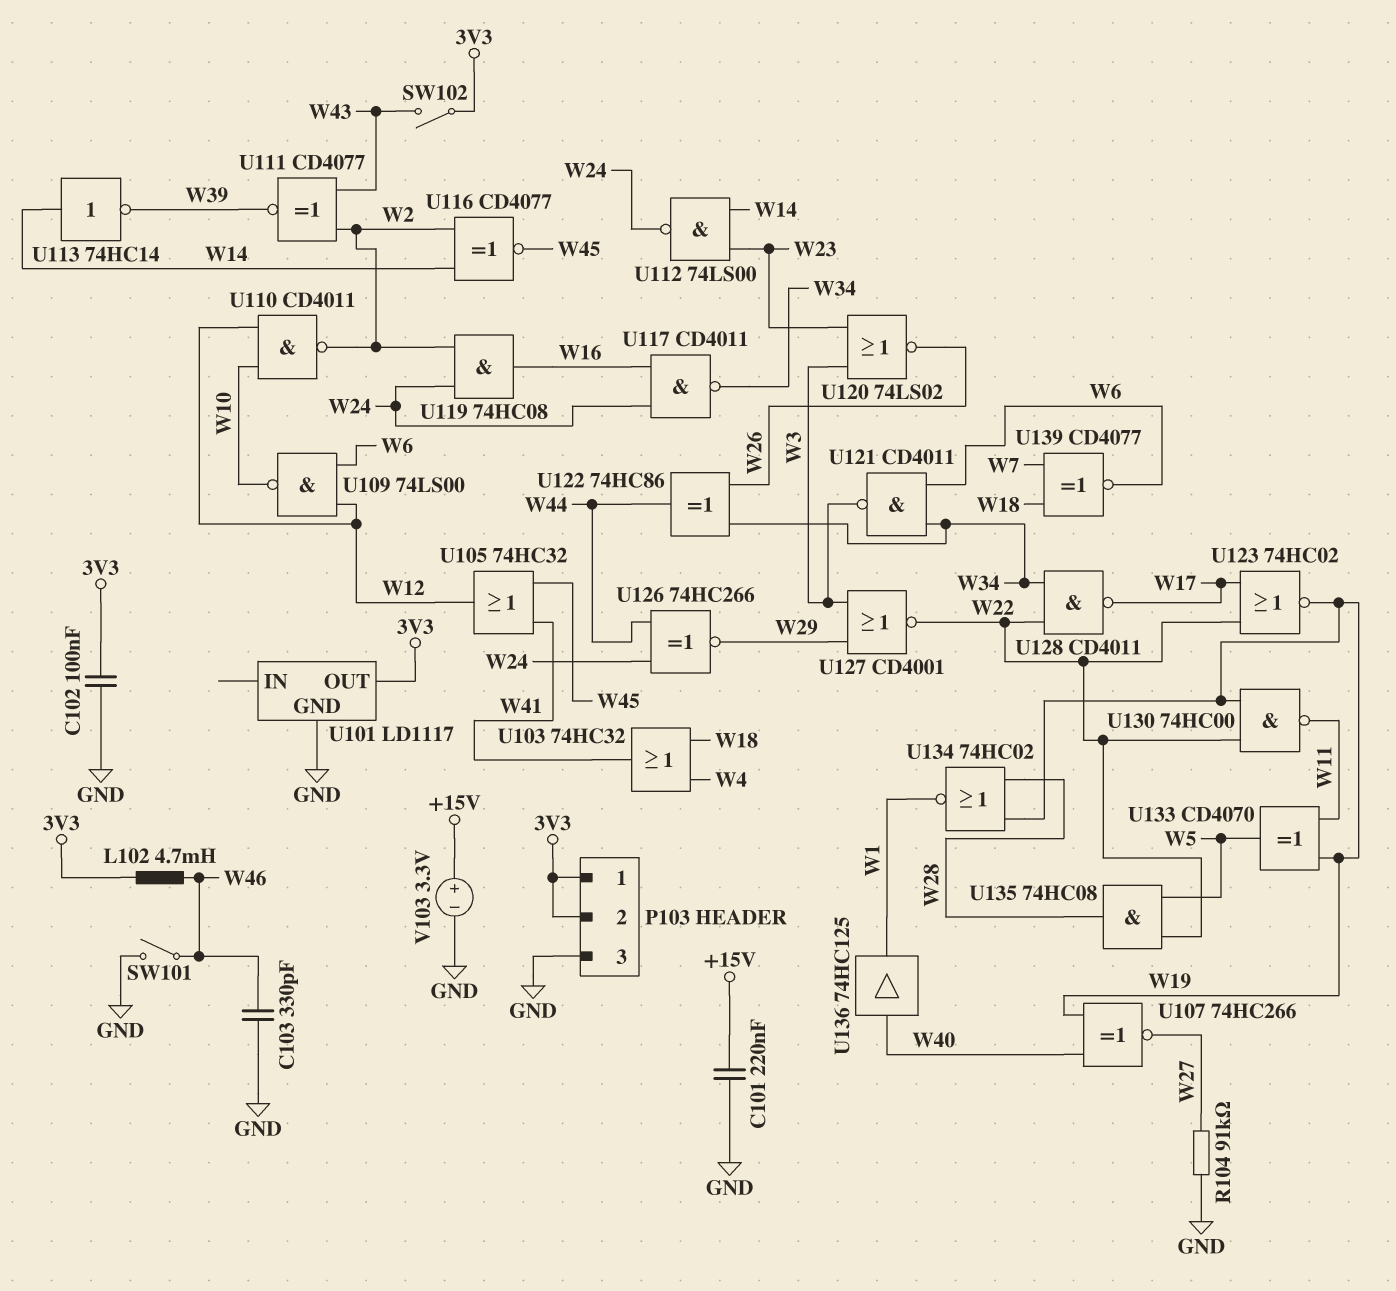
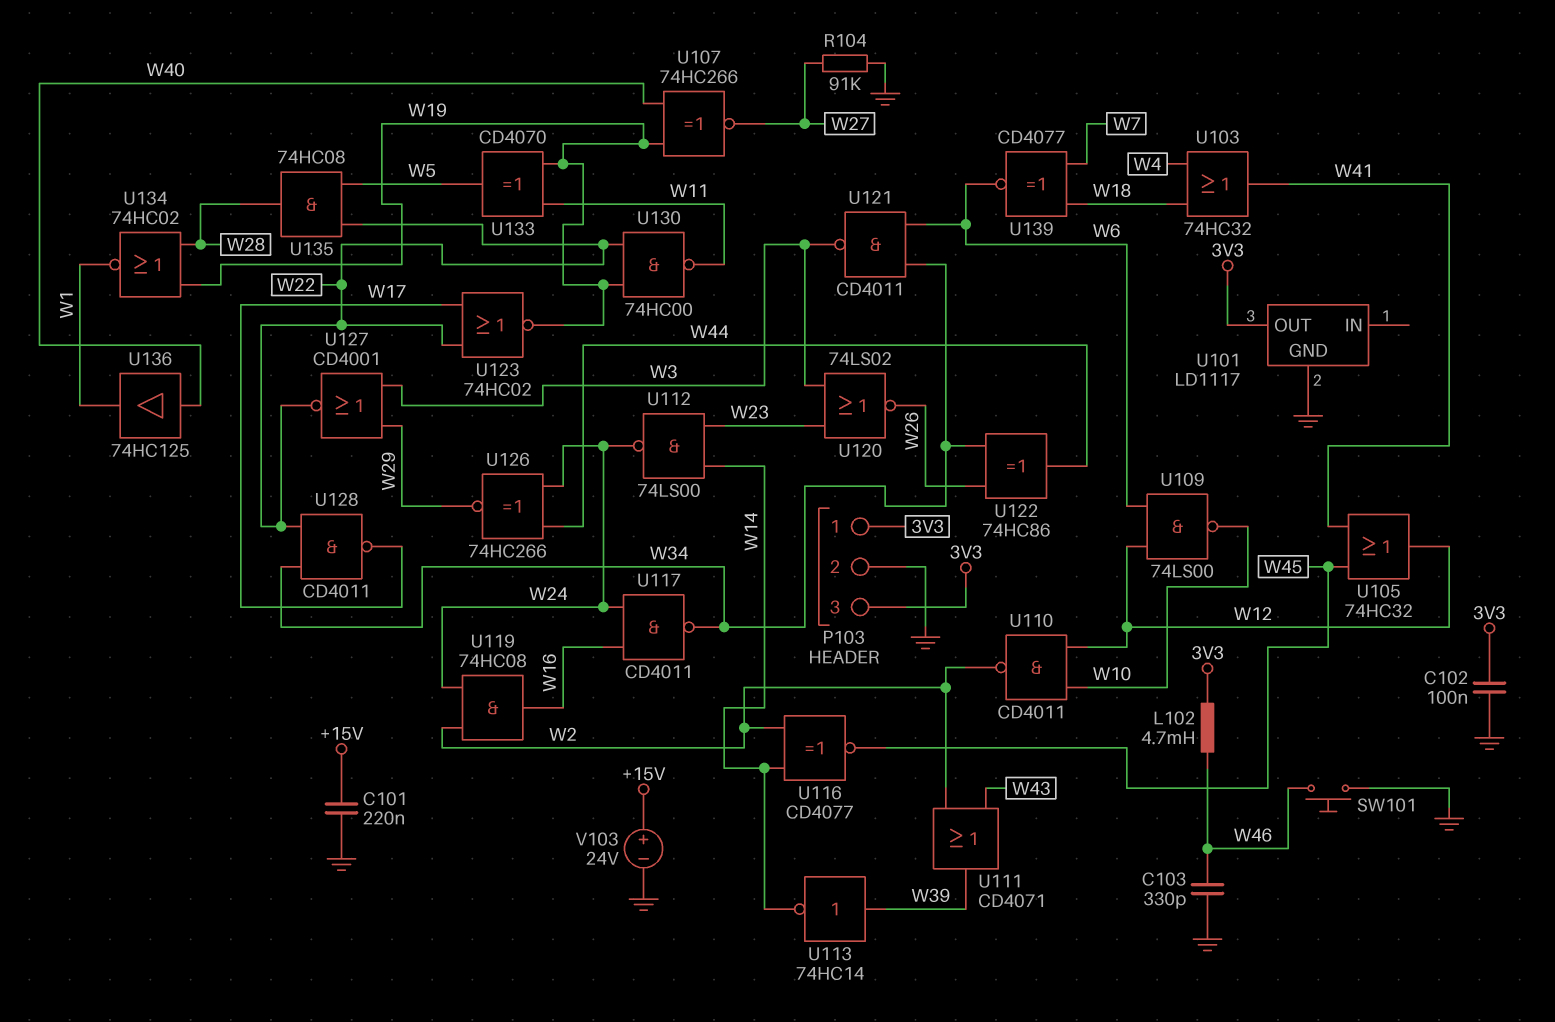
P103 pin 2: 3V3 -> GND
P103 pin 3: GND -> 3V3
SW101: switch (GND, W46) -> button (GND, W46)
SW102: switch (3V3, W43) -> none
U111: XNOR CD4077 (in W2, in W43, out W39) -> OR CD4071 (in W2, in W43, out W39)
U113: NOT 74HC14 (in W14, out W39) -> NOT 74HC14 (in W39, out W14)
V103: 3.3V (plus +15V, minus GND) -> 24V (plus +15V, minus GND)

